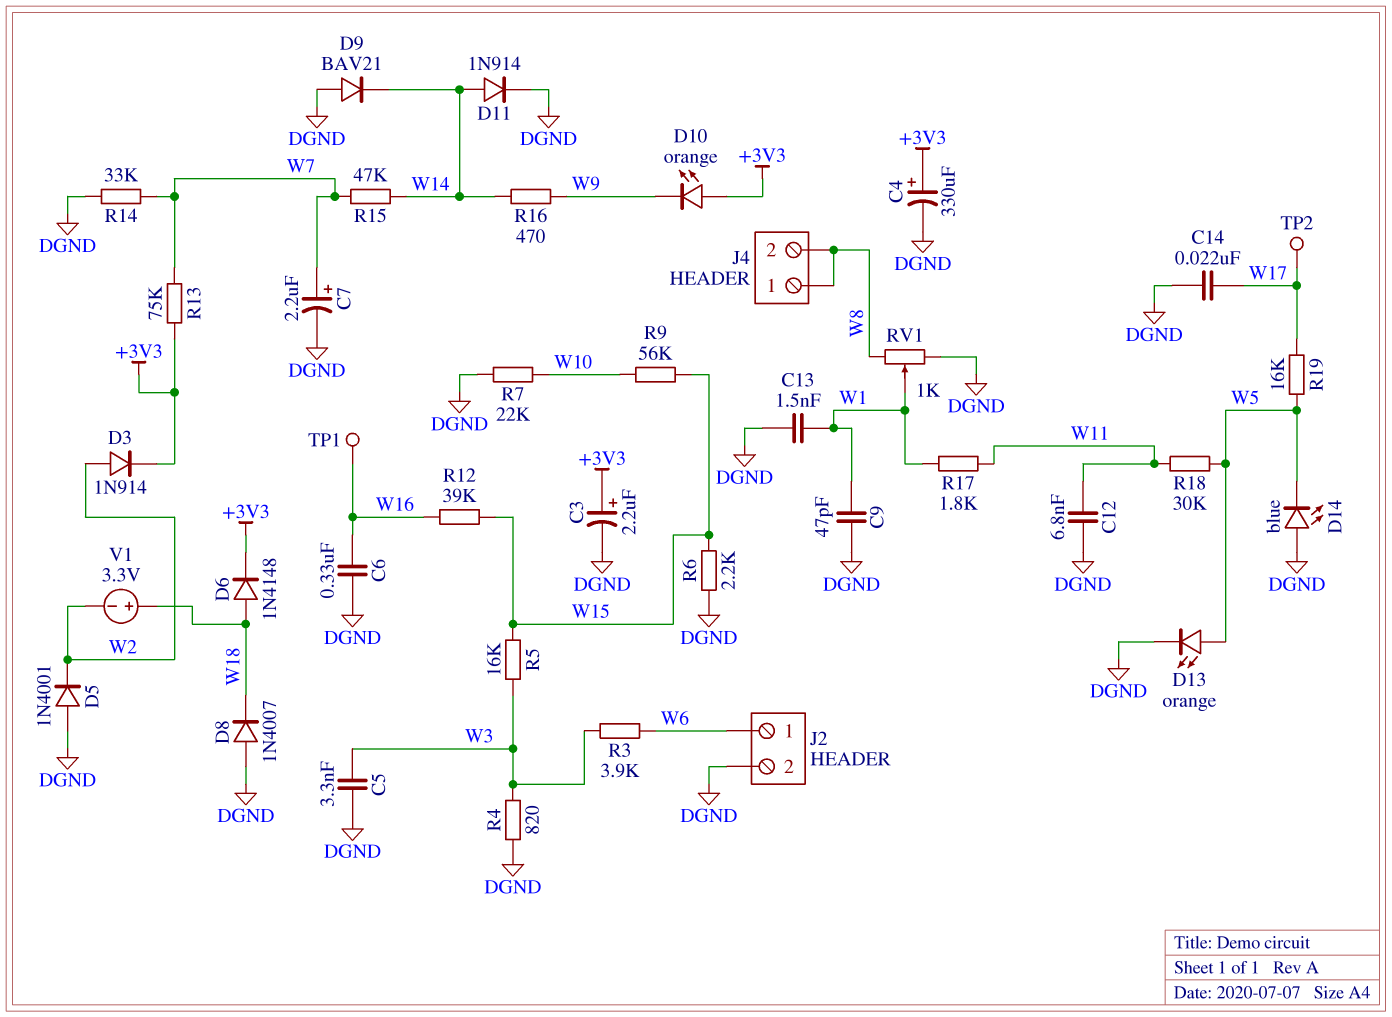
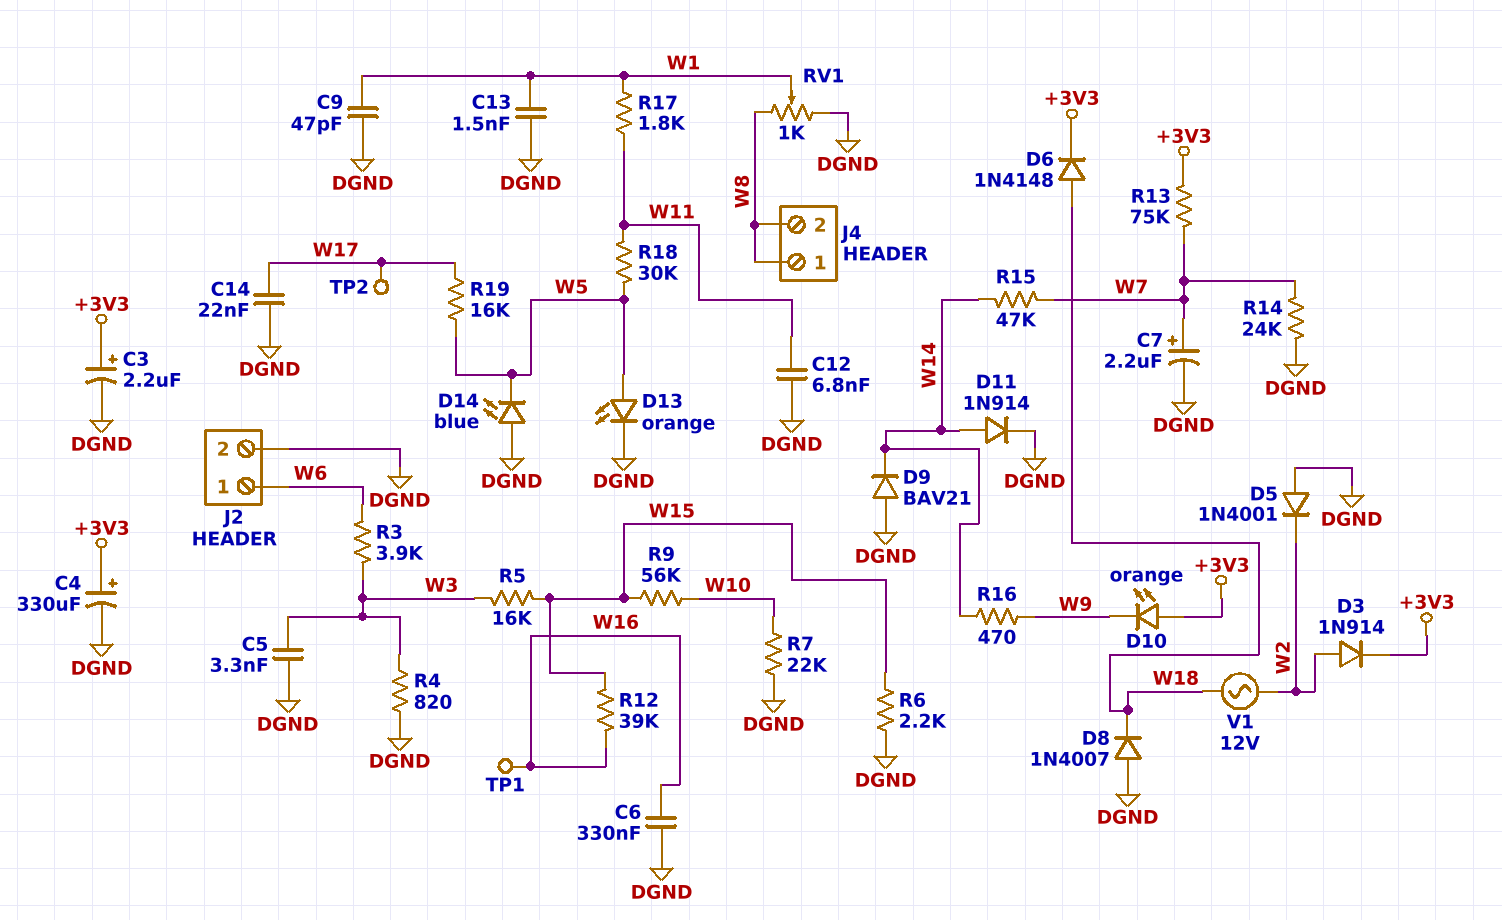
R14: 33k (DGND, W7) -> 24k (DGND, W7)
V1: 3.3V (plus W18, minus W2) -> AC 12V (W2, W18)

